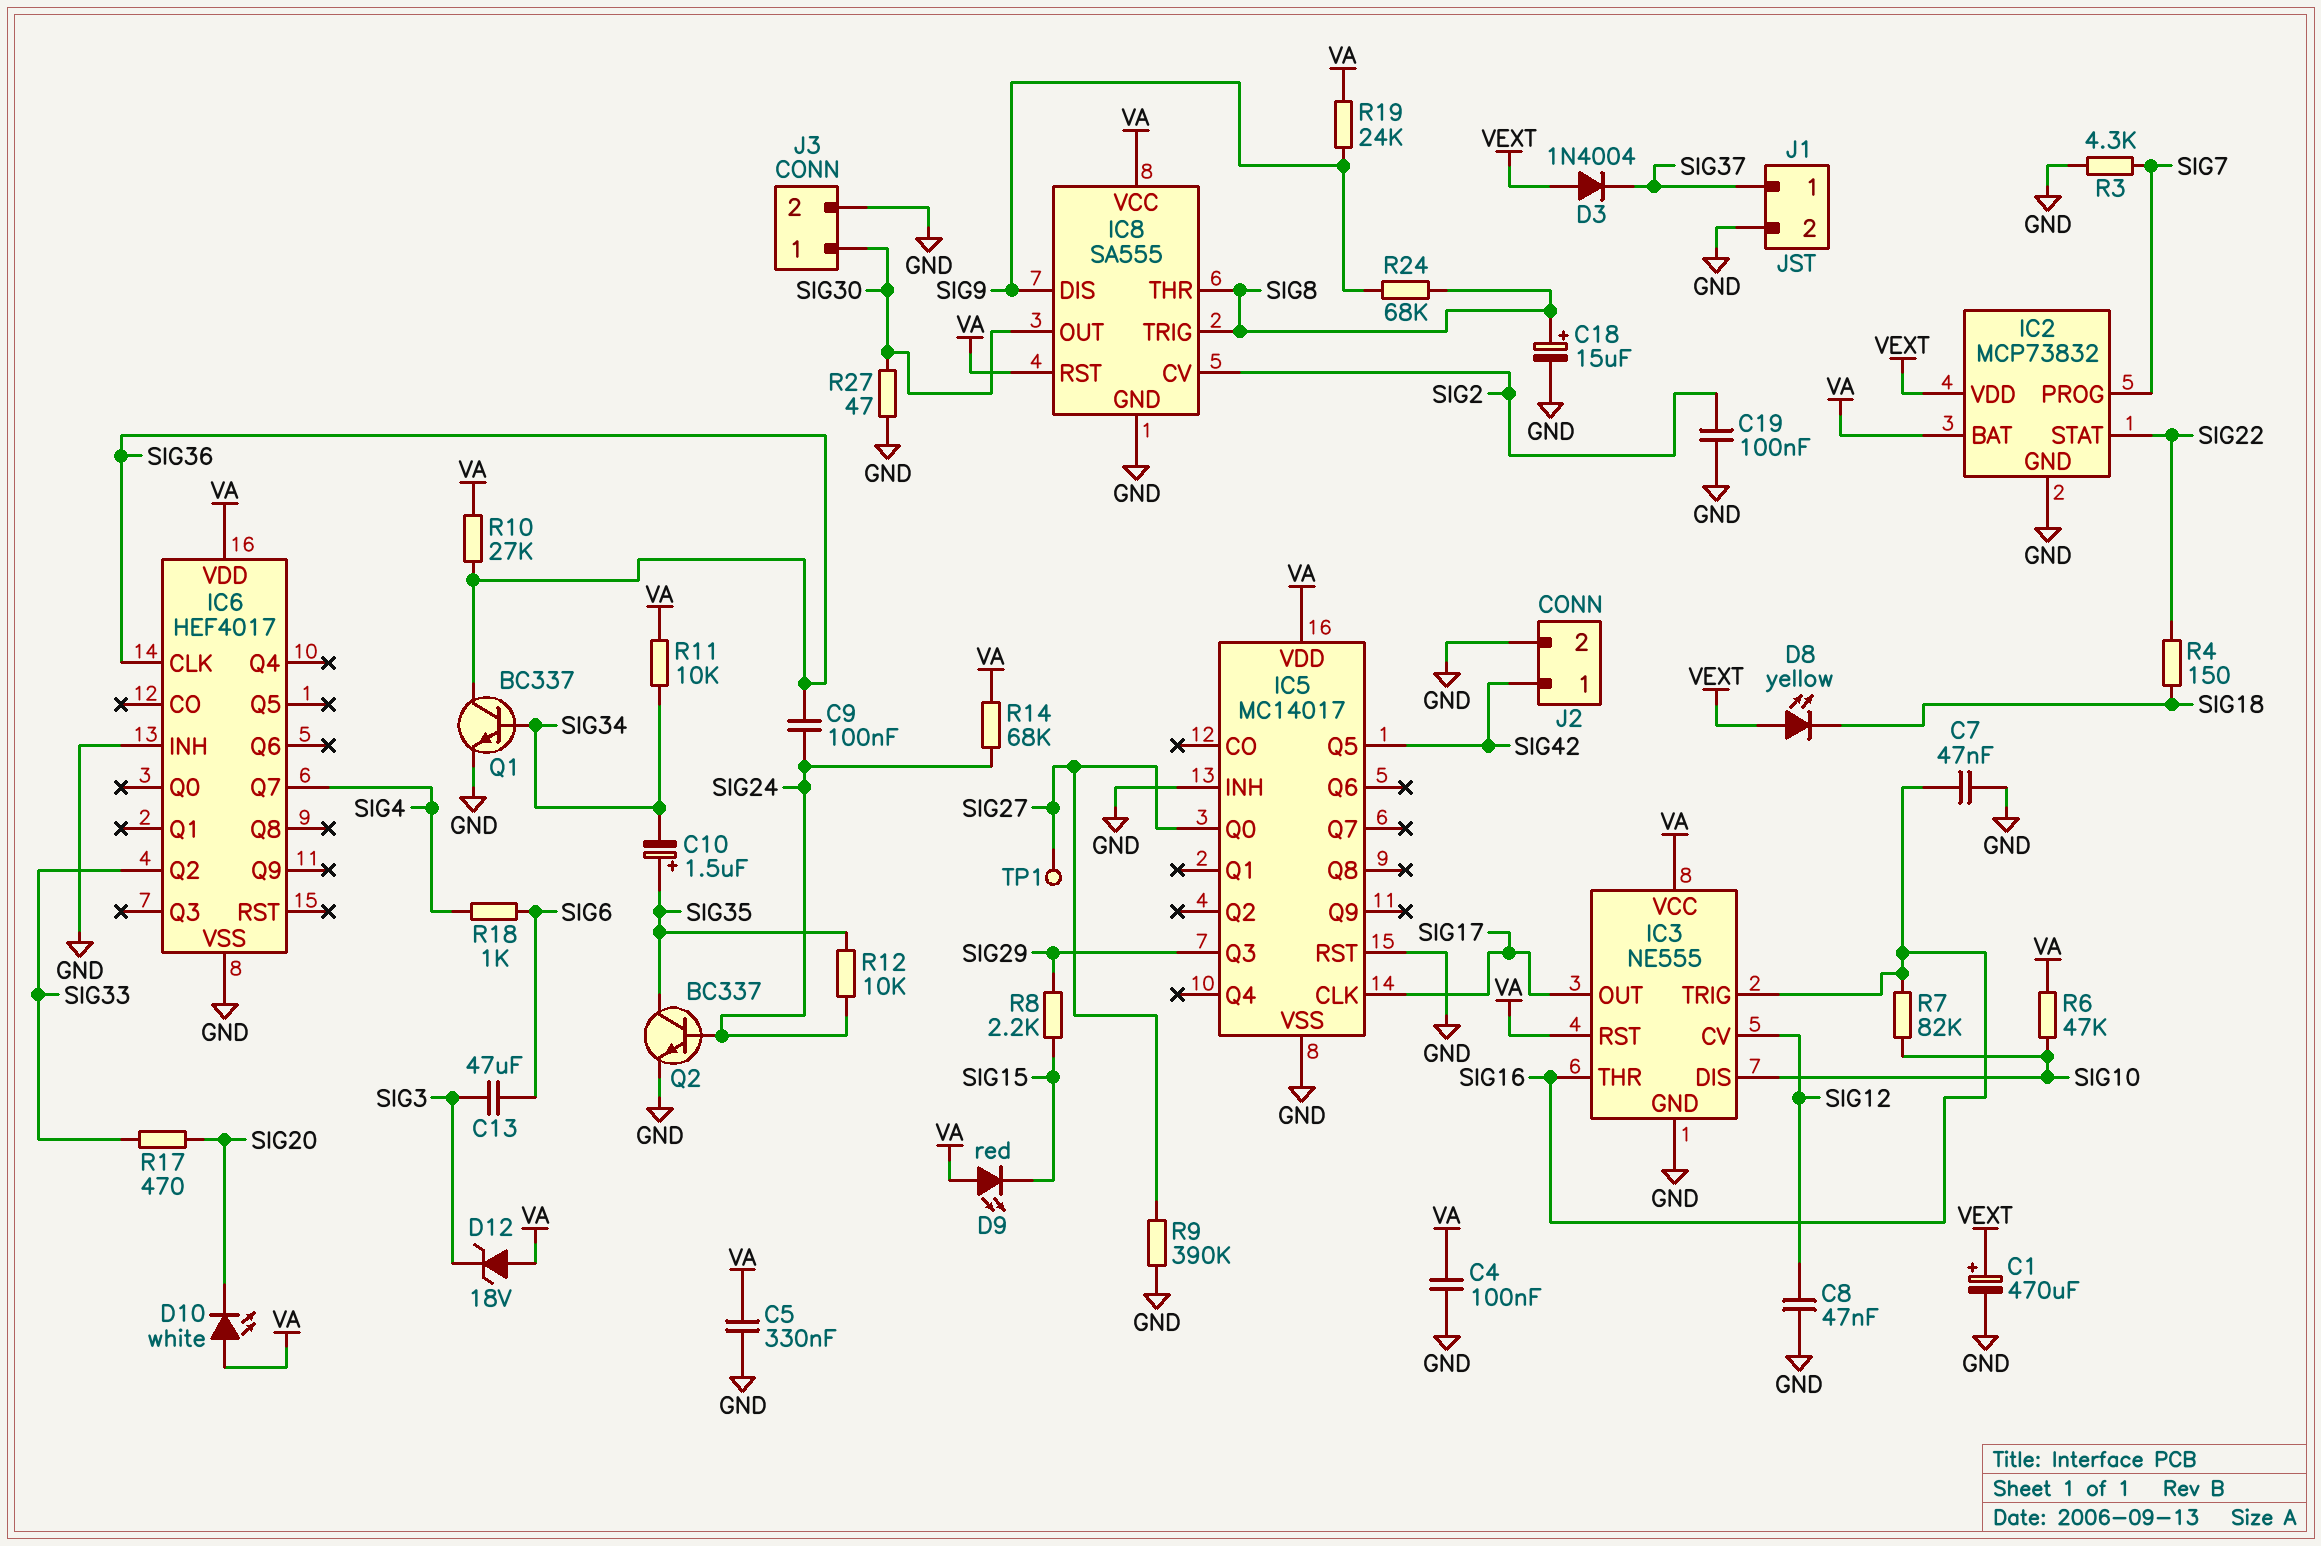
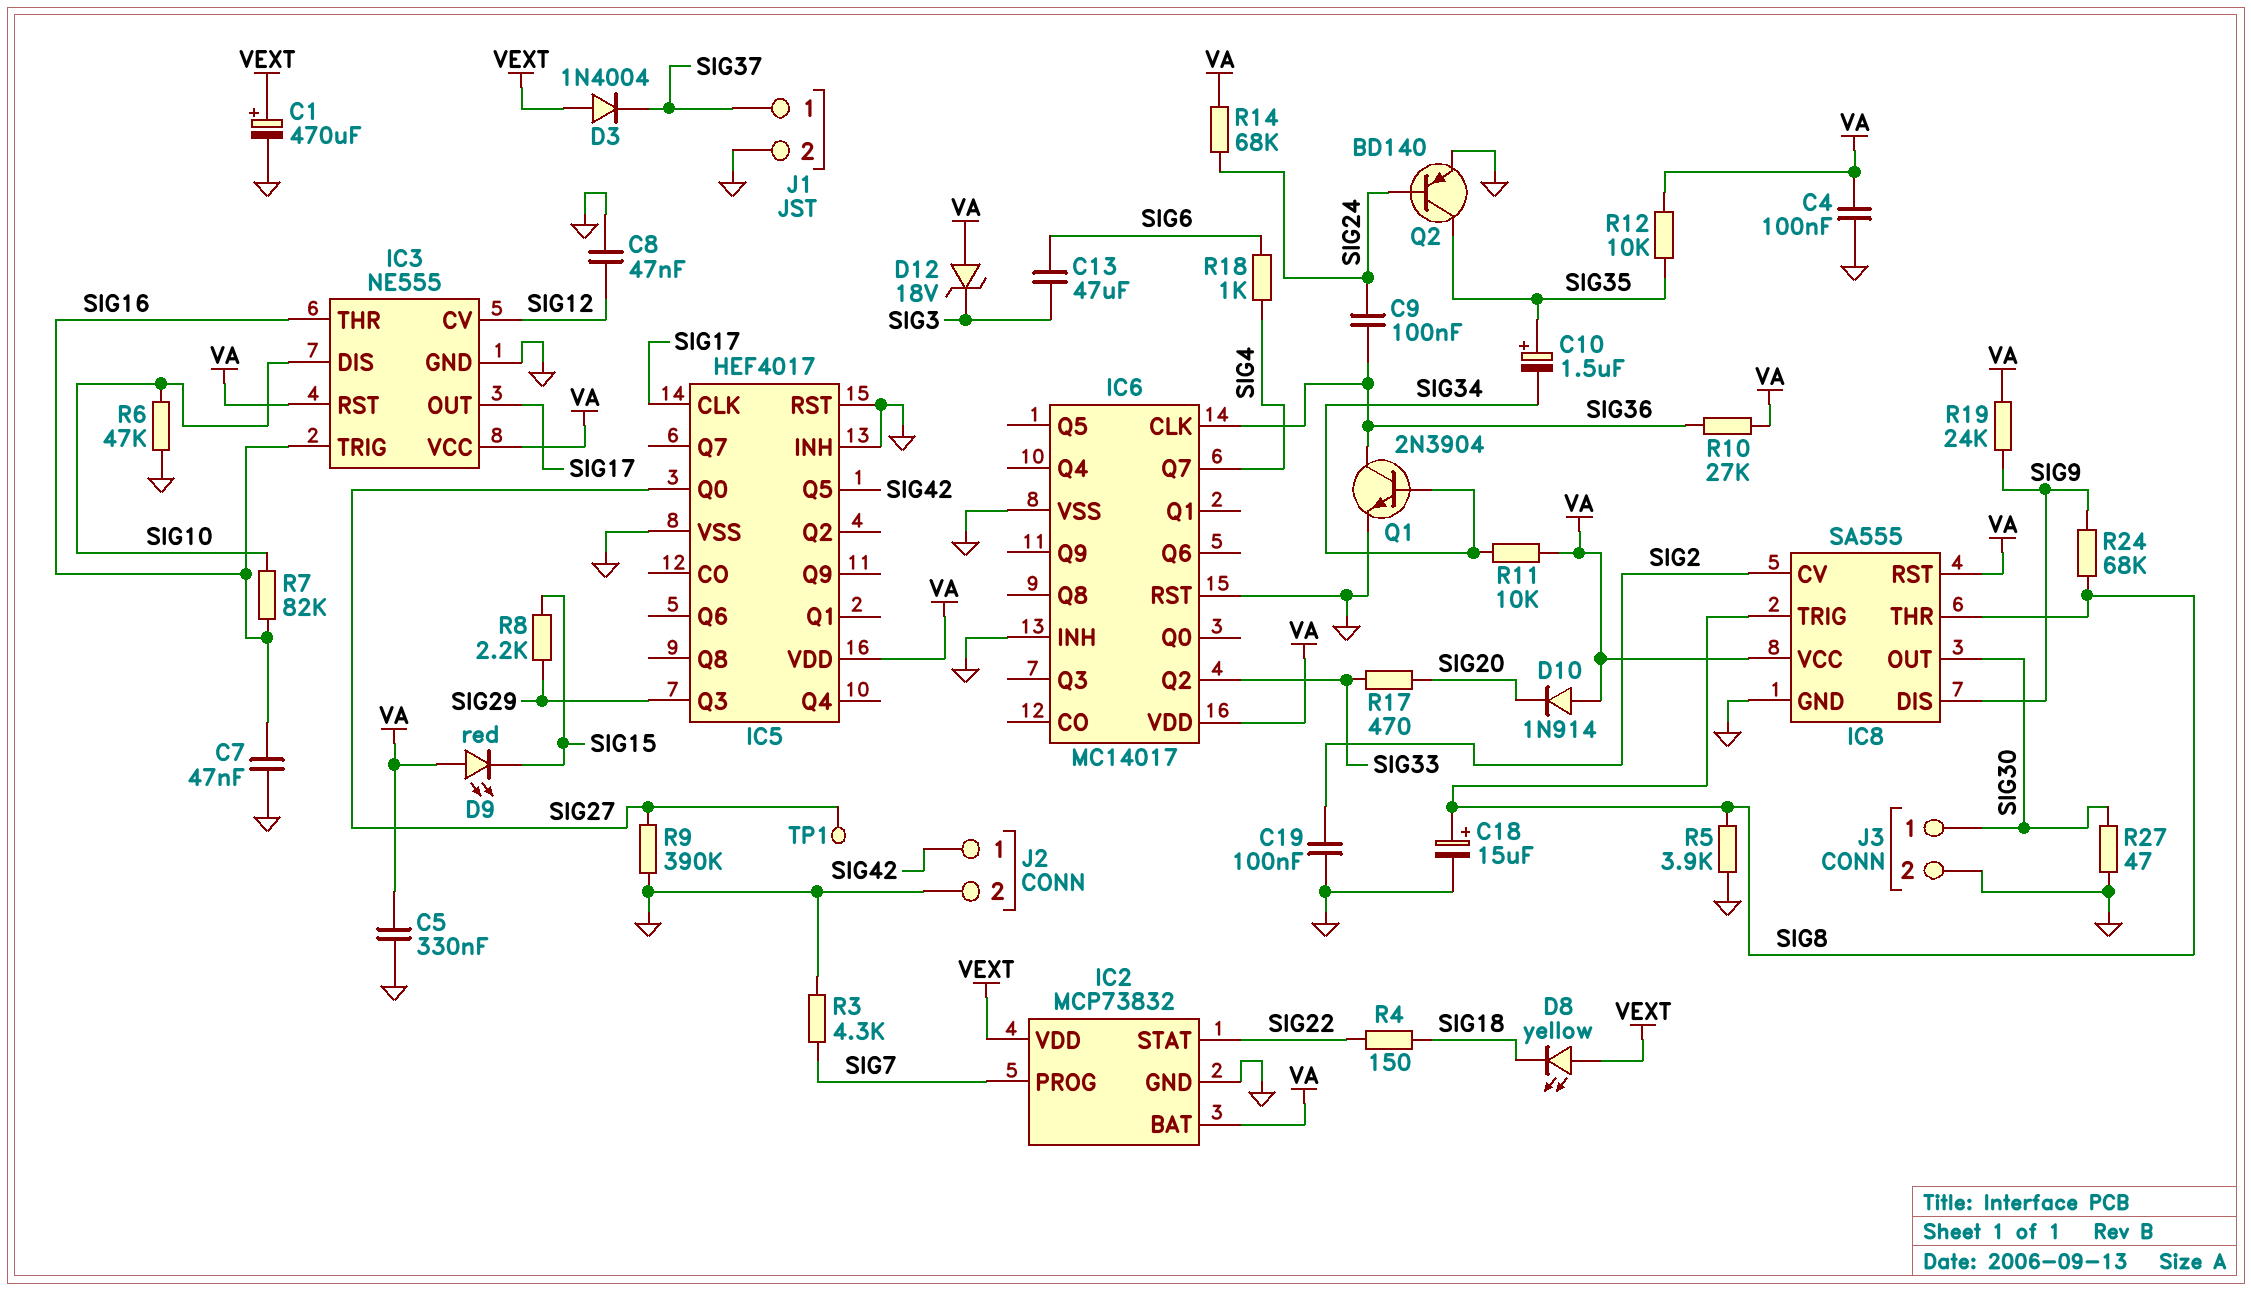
D10: LED white (A VA, K SIG20) -> diode 1N914 (A VA, K SIG20)
IC5: MC14017 -> HEF4017
IC6: HEF4017 -> MC14017
IC6 pin RST: none -> GND
Q1: NPN BC337 (B SIG34, C SIG36, E GND) -> NPN 2N3904 (B SIG34, C SIG36, E GND)
Q2: NPN BC337 (B SIG24, C SIG35, E GND) -> PNP BD140 (B SIG24, C SIG35, E GND)
R5: none -> 3.9k (GND, SIG8)
R6: 47k (SIG10, VA) -> 47k (GND, SIG10)
R12: 10k (SIG24, SIG35) -> 10k (SIG35, VA)

